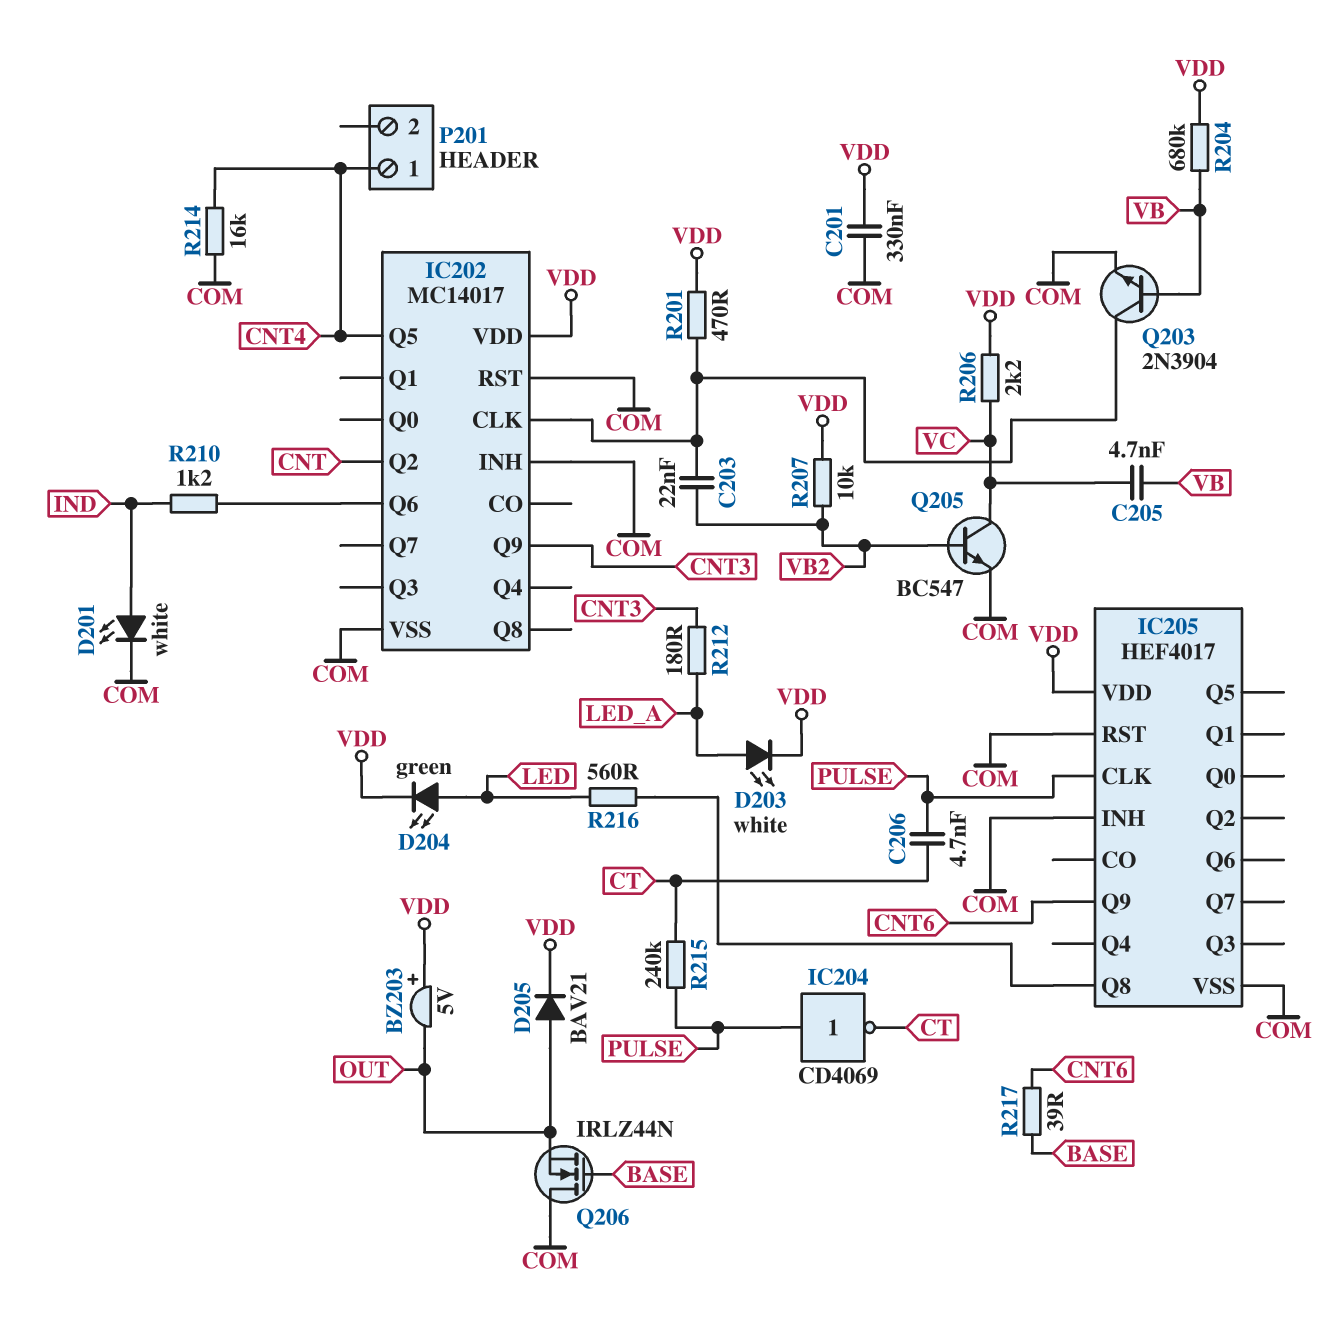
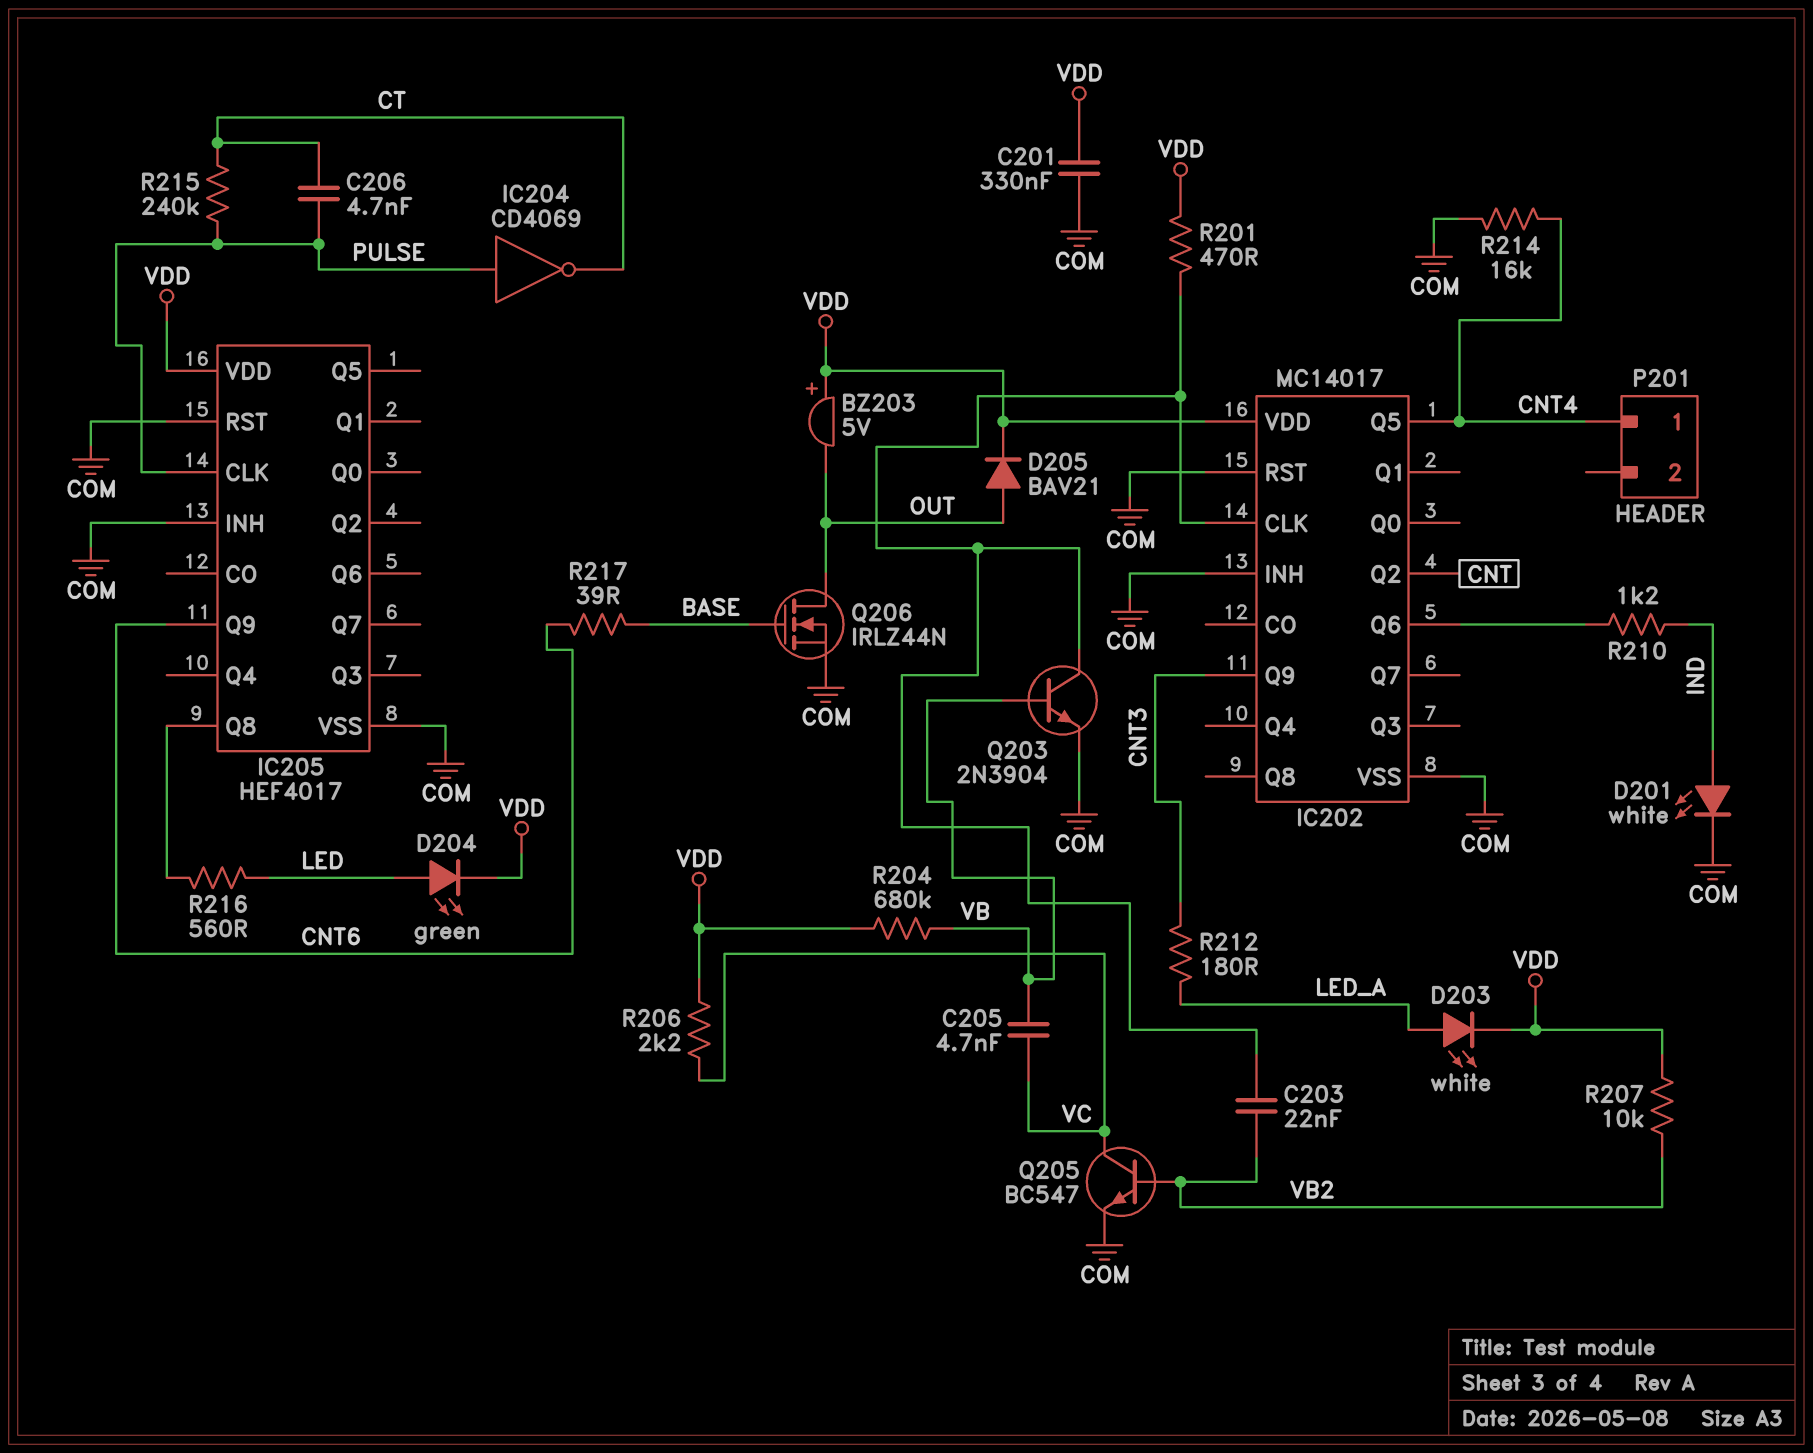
Q206: NMOS IRLZ44N (G BASE, D COM, S OUT) -> NMOS IRLZ44N (G BASE, D OUT, S COM)

